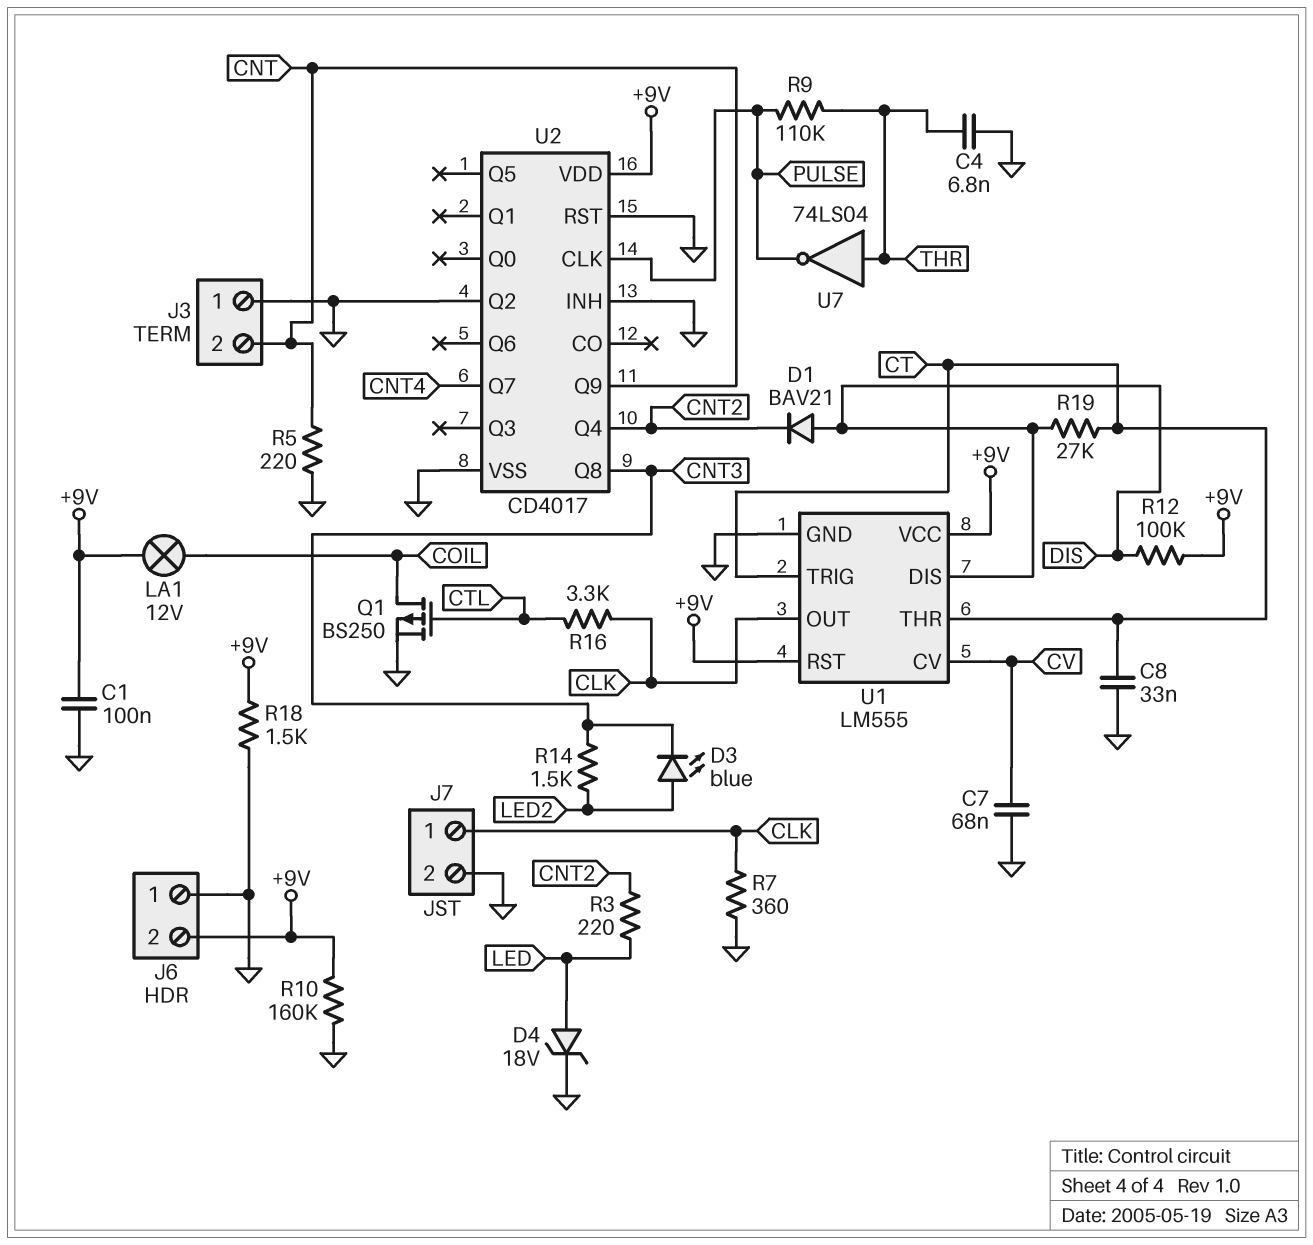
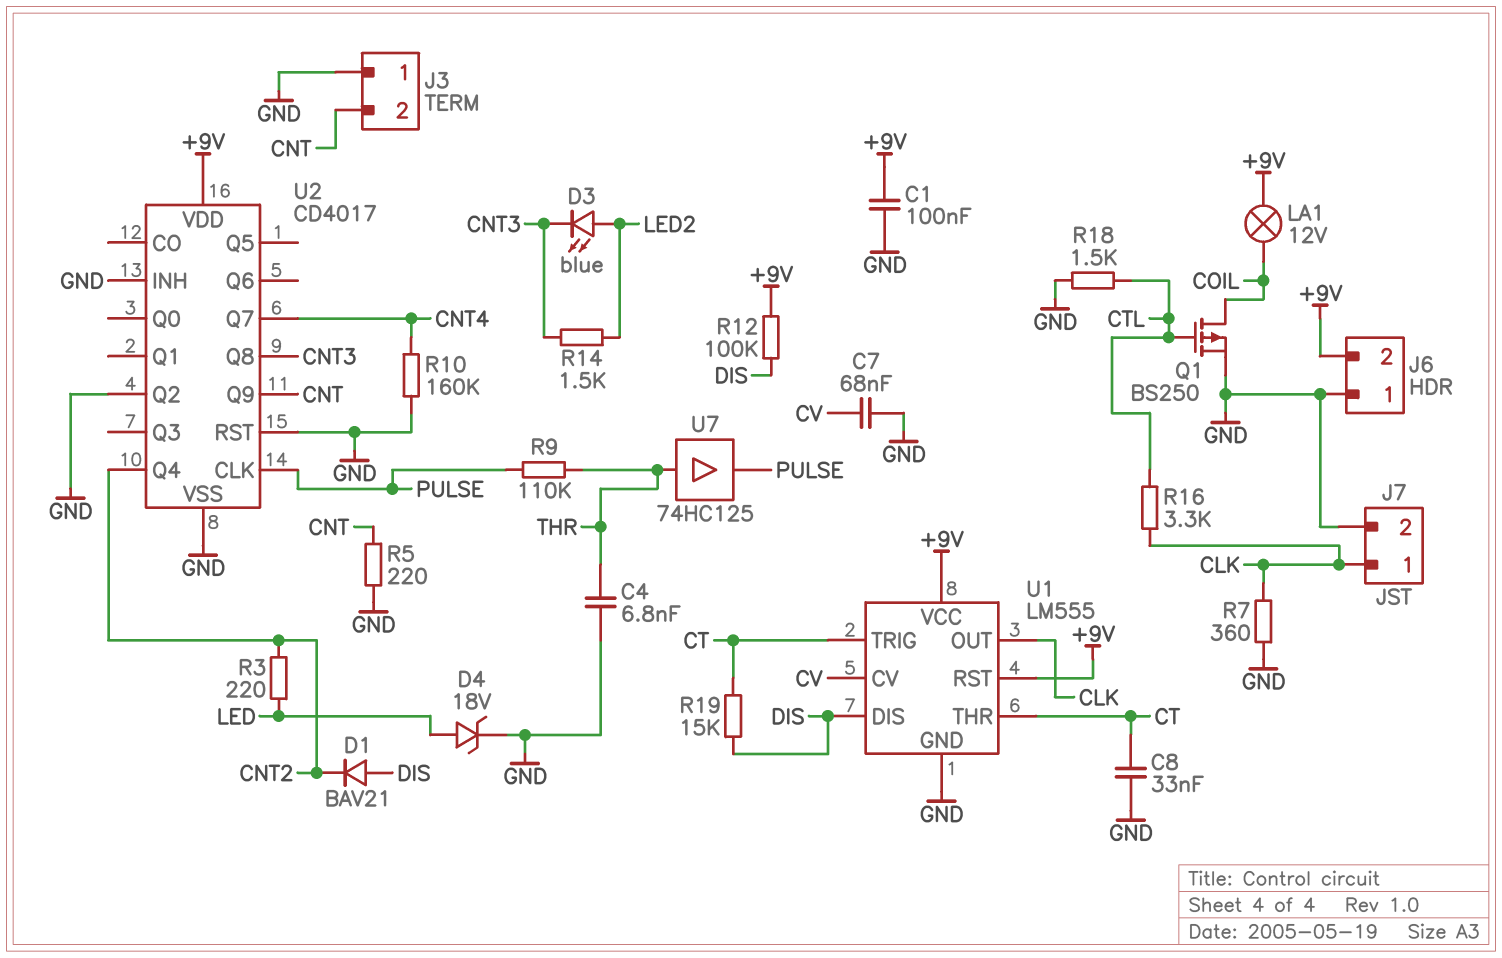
R10: 160k (+9V, GND) -> 160k (CNT4, GND)
R18: 1.5k (+9V, GND) -> 1.5k (CTL, GND)
R19: 27k (CT, DIS) -> 15k (CT, DIS)
U7: NOT 74LS04 (in THR, out PULSE) -> buffer 74HC125 (in THR, out PULSE)

